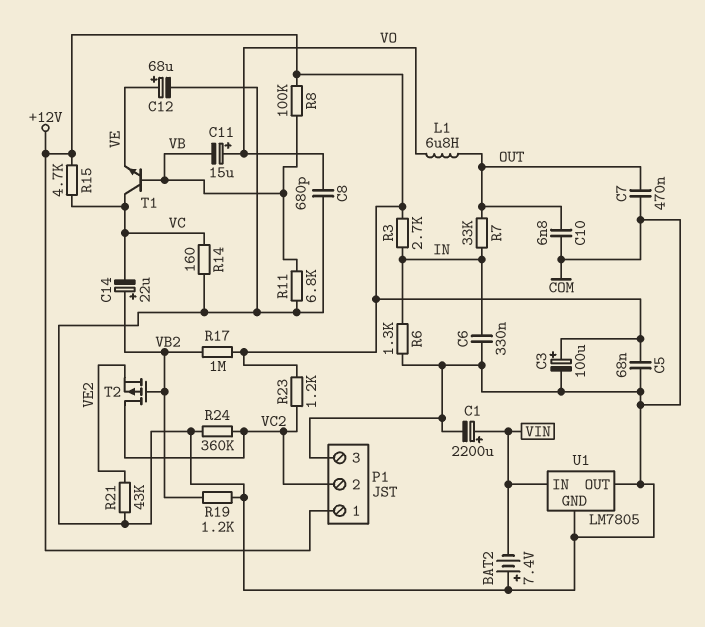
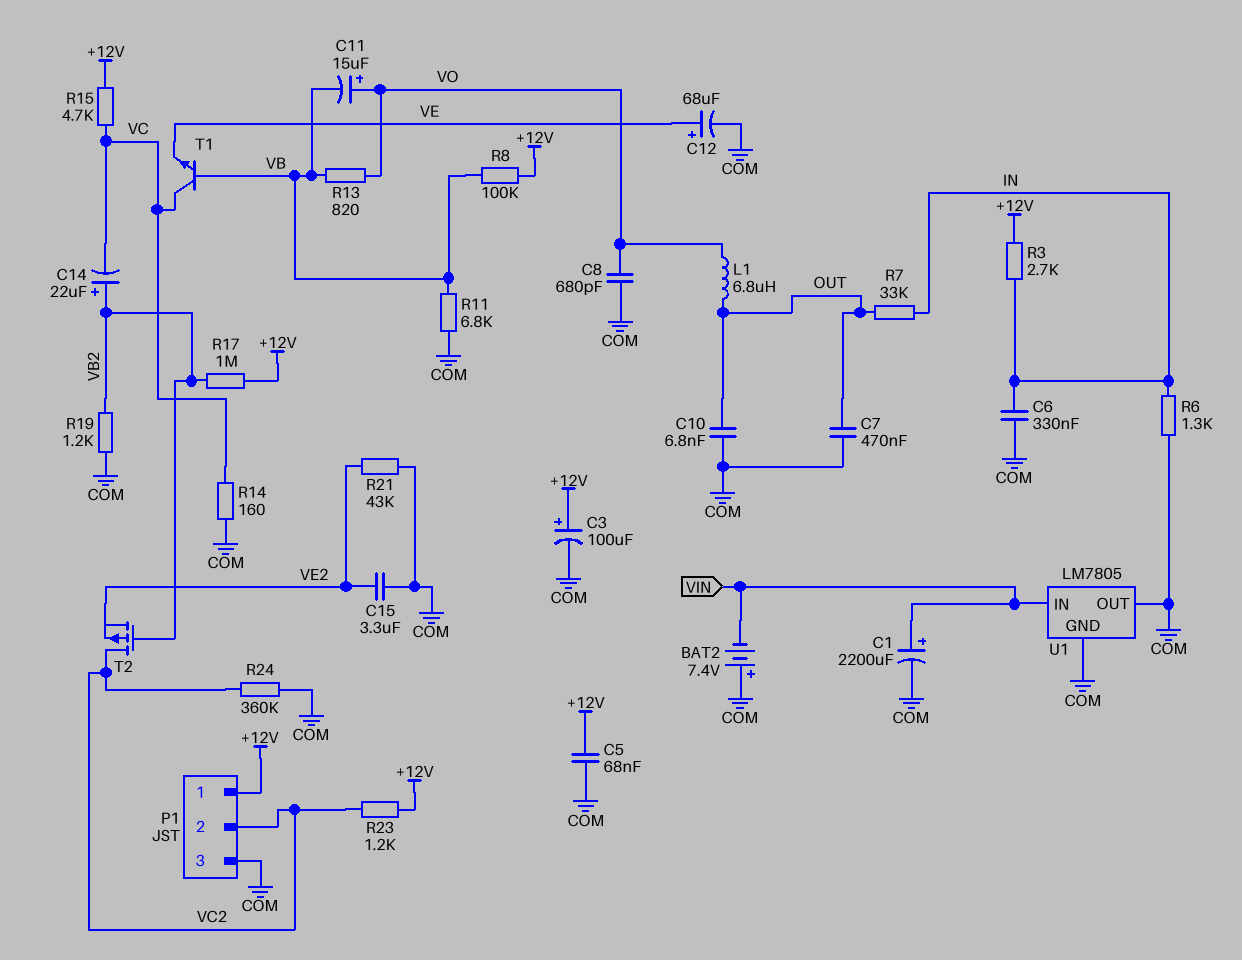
C15: none -> 3.3uF (COM, VE2)
R13: none -> 820 (VB, VO)

